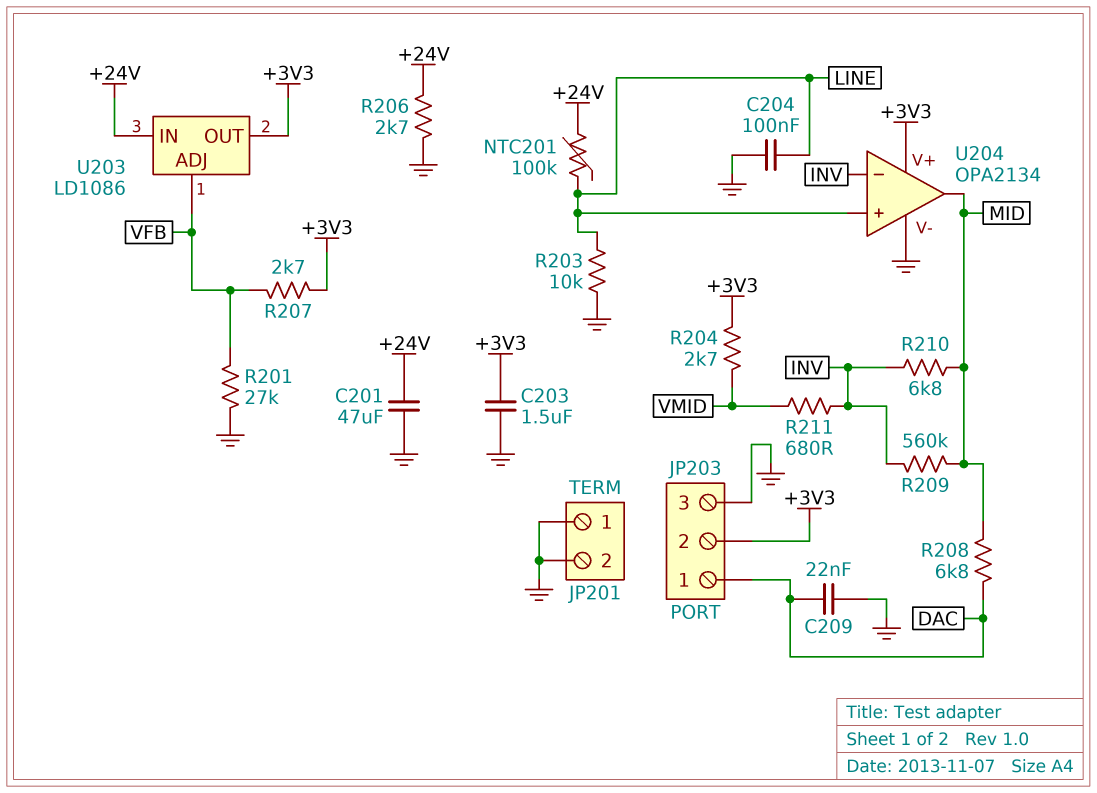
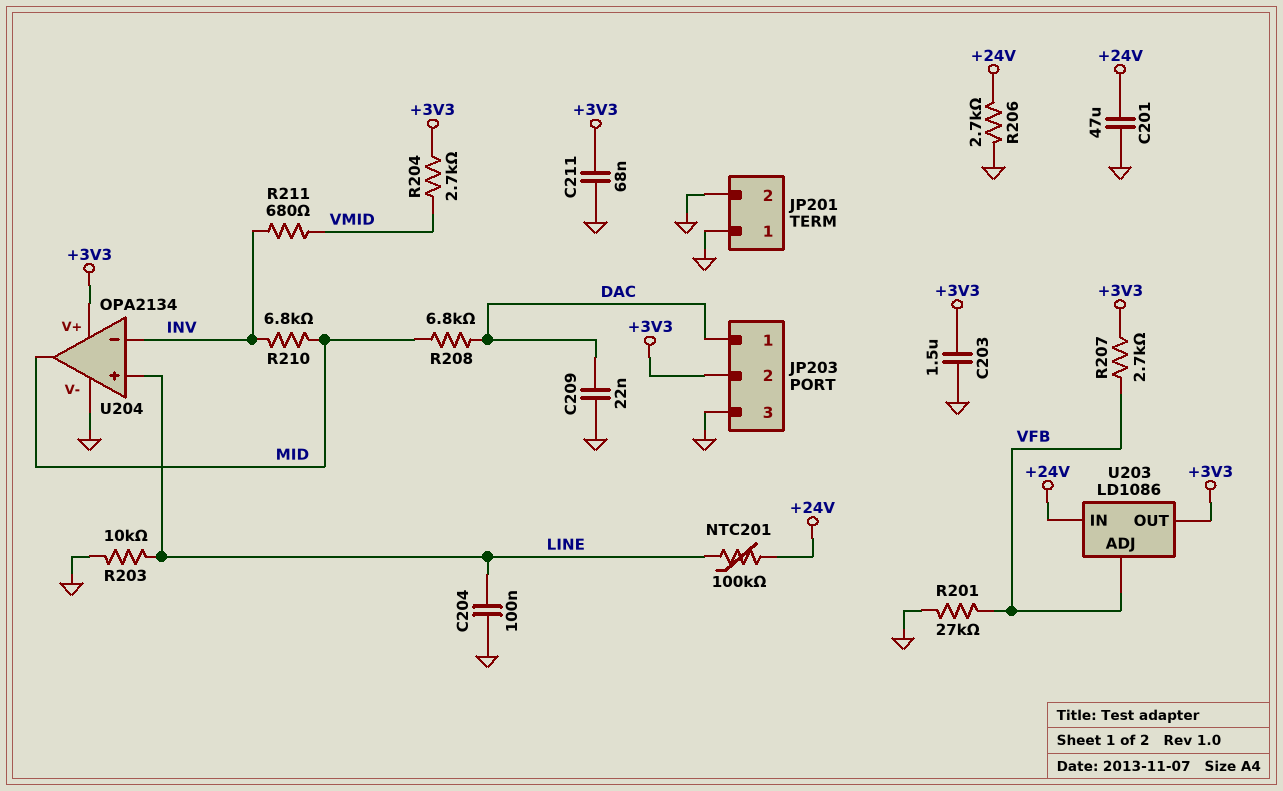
C211: none -> 68nF (+3V3, GND)
R209: 560k (INV, MID) -> none

